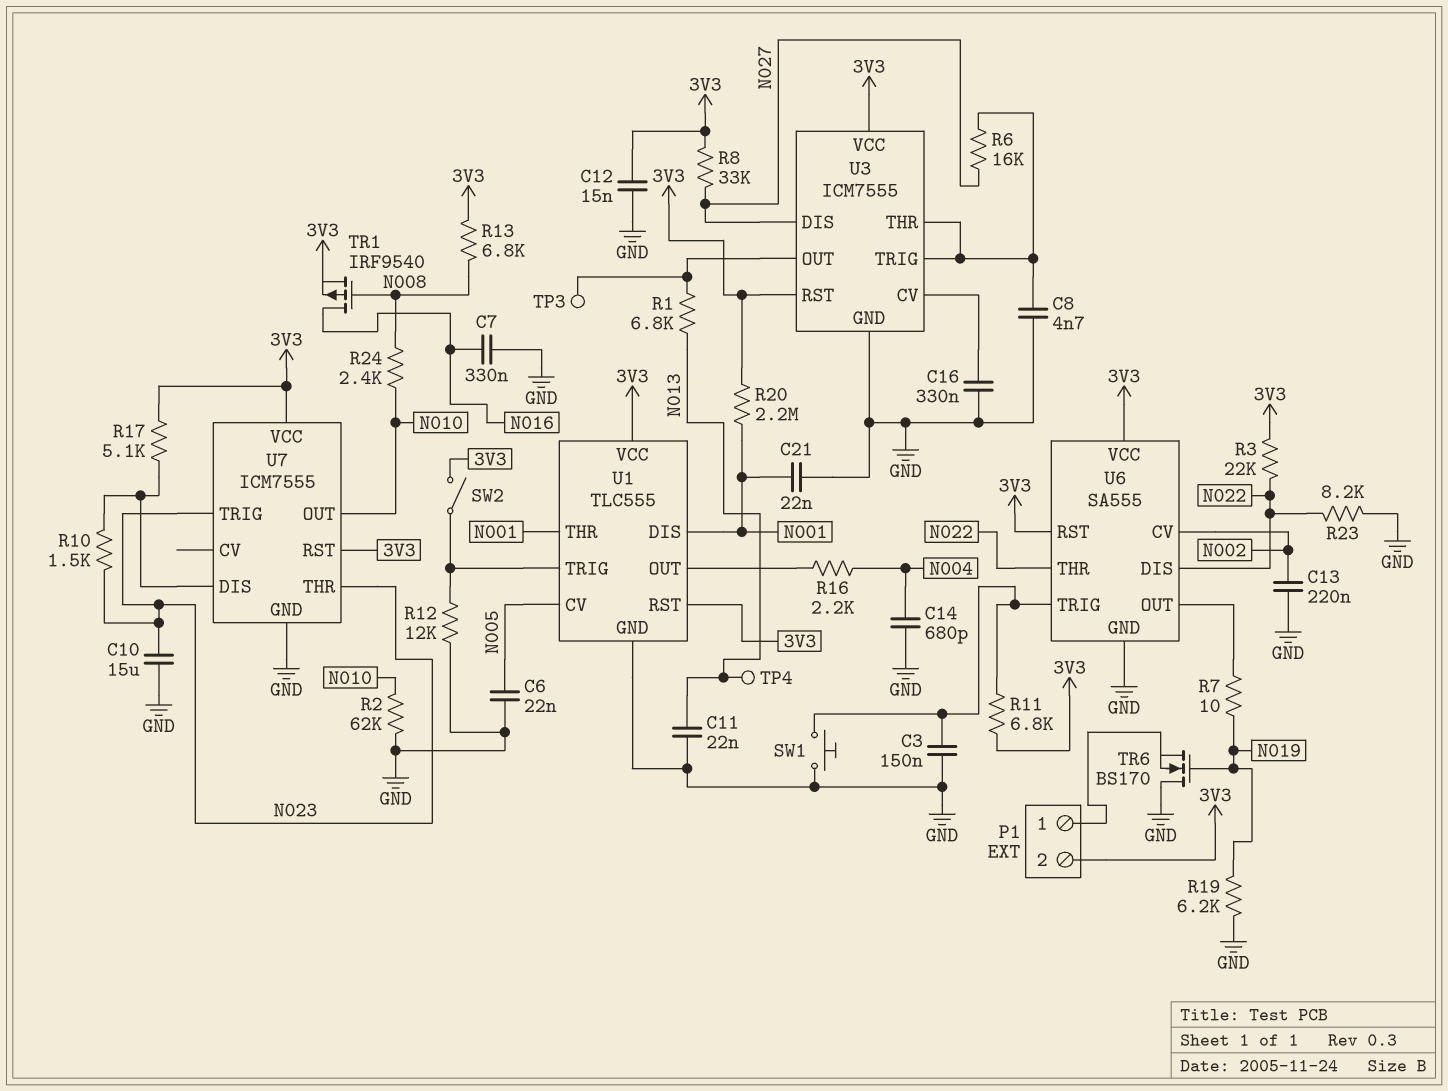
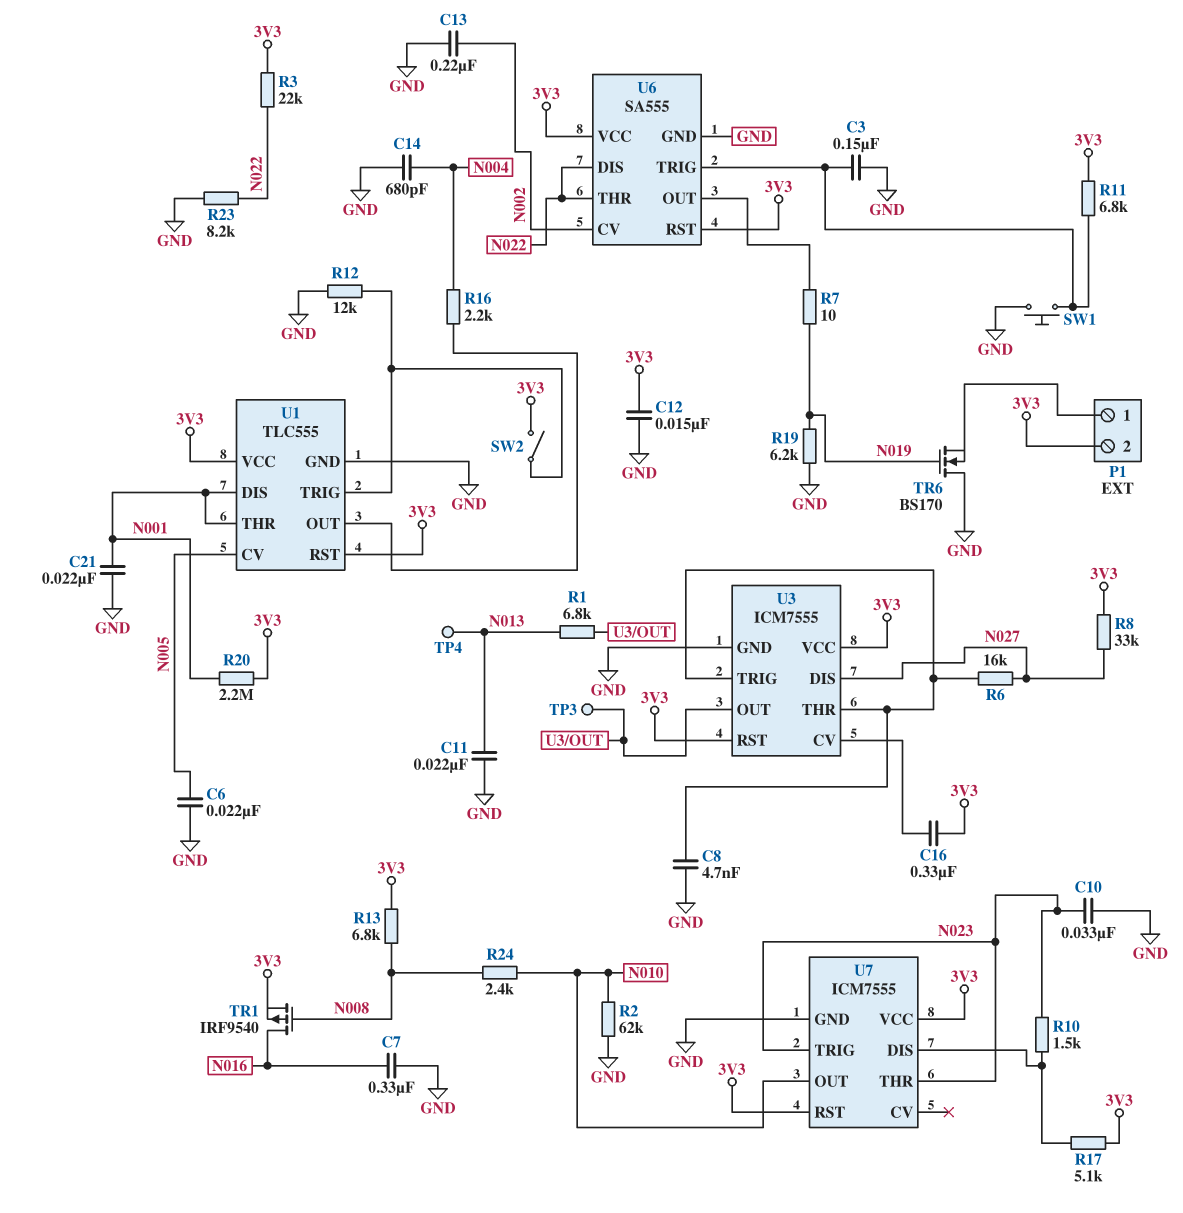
C10: 15uF (GND, N023) -> 33nF (GND, N023)
C16: 330nF (GND, U3/CV) -> 330nF (3V3, U3/CV)

